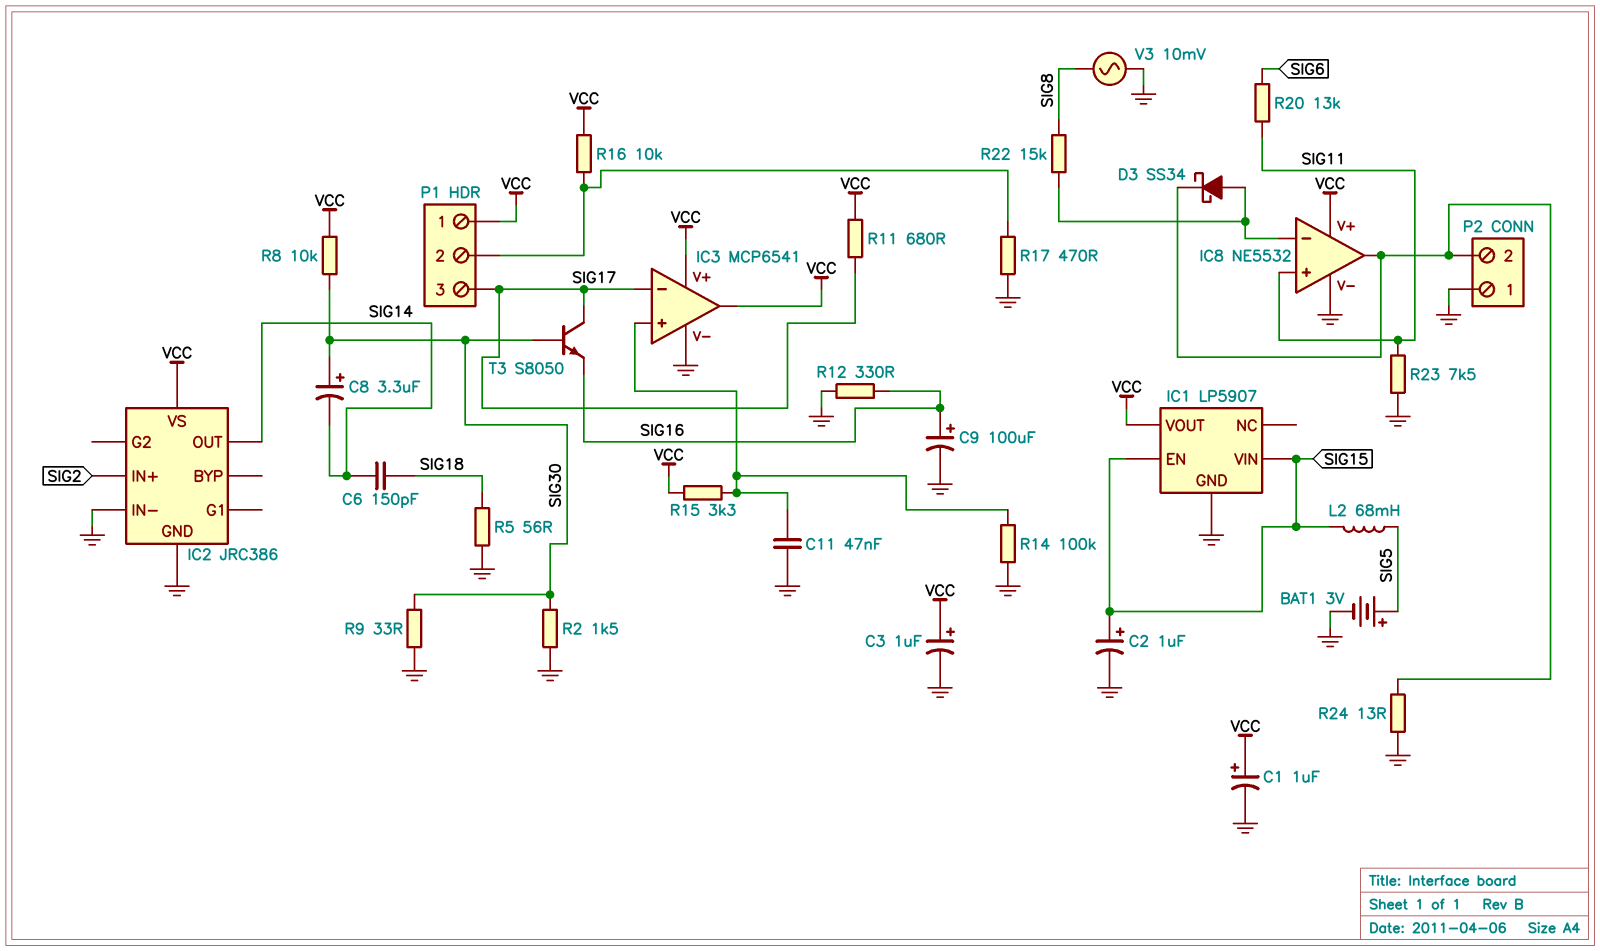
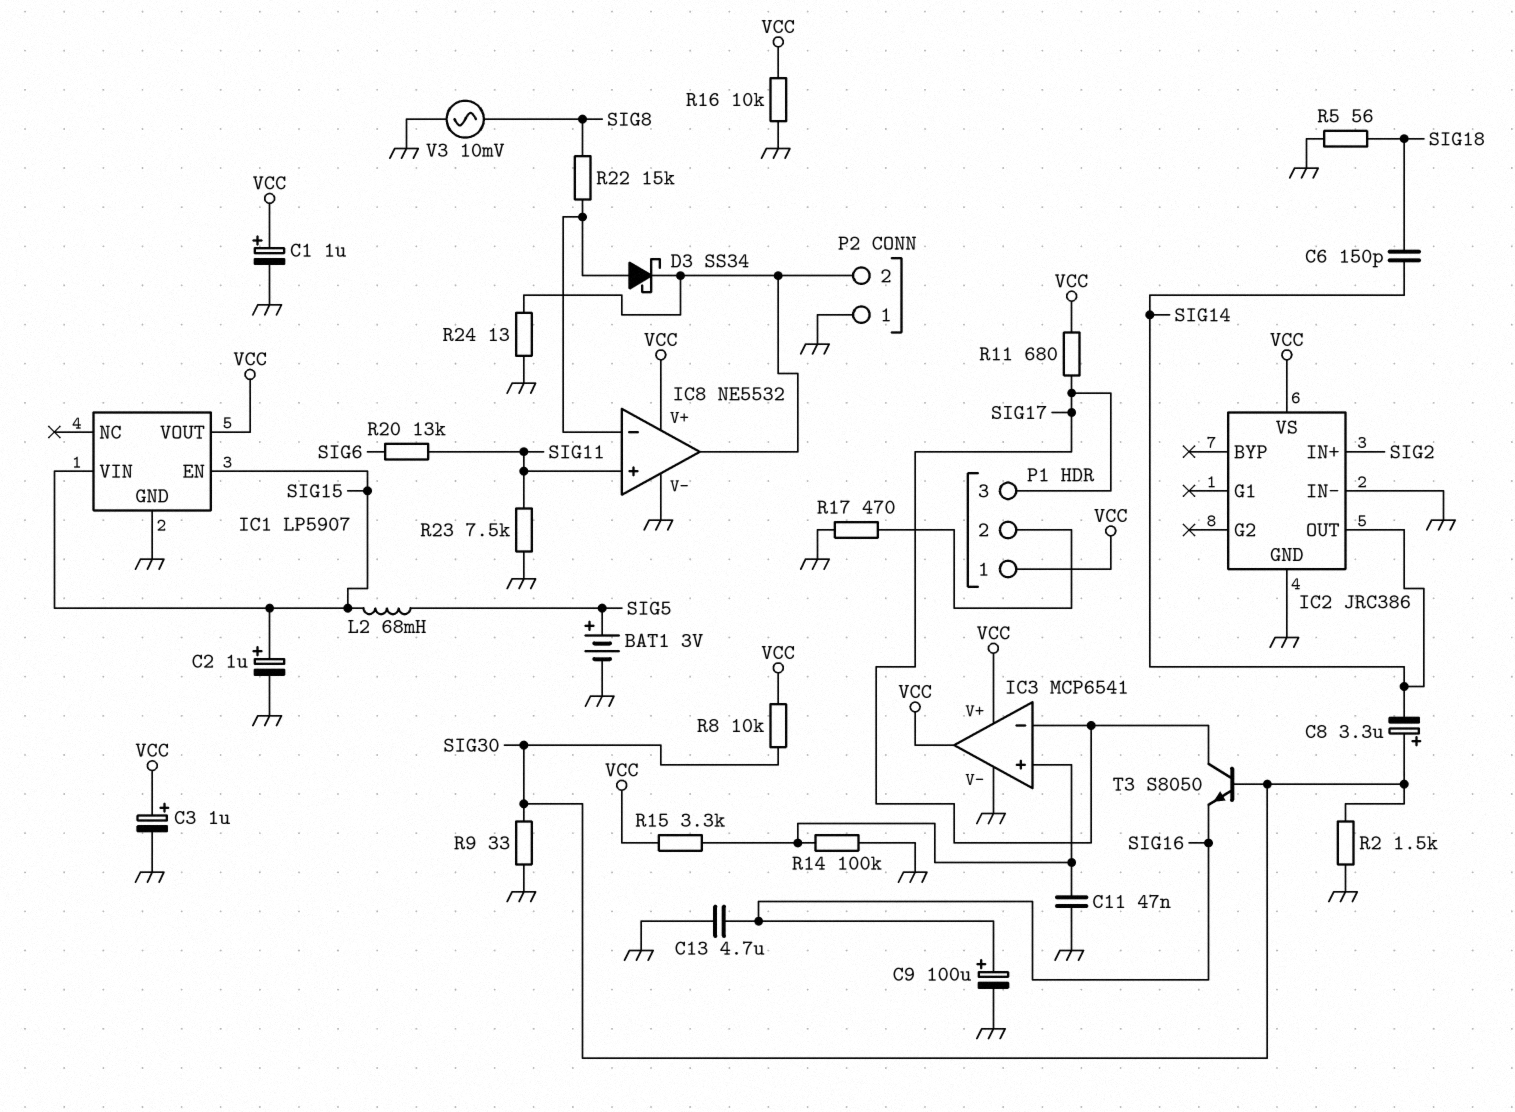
C13: none -> 4.7uF (GND, SIG16)
R12: 330 (GND, SIG16) -> none
R16: 10k (P1/2, VCC) -> 10k (GND, VCC)

